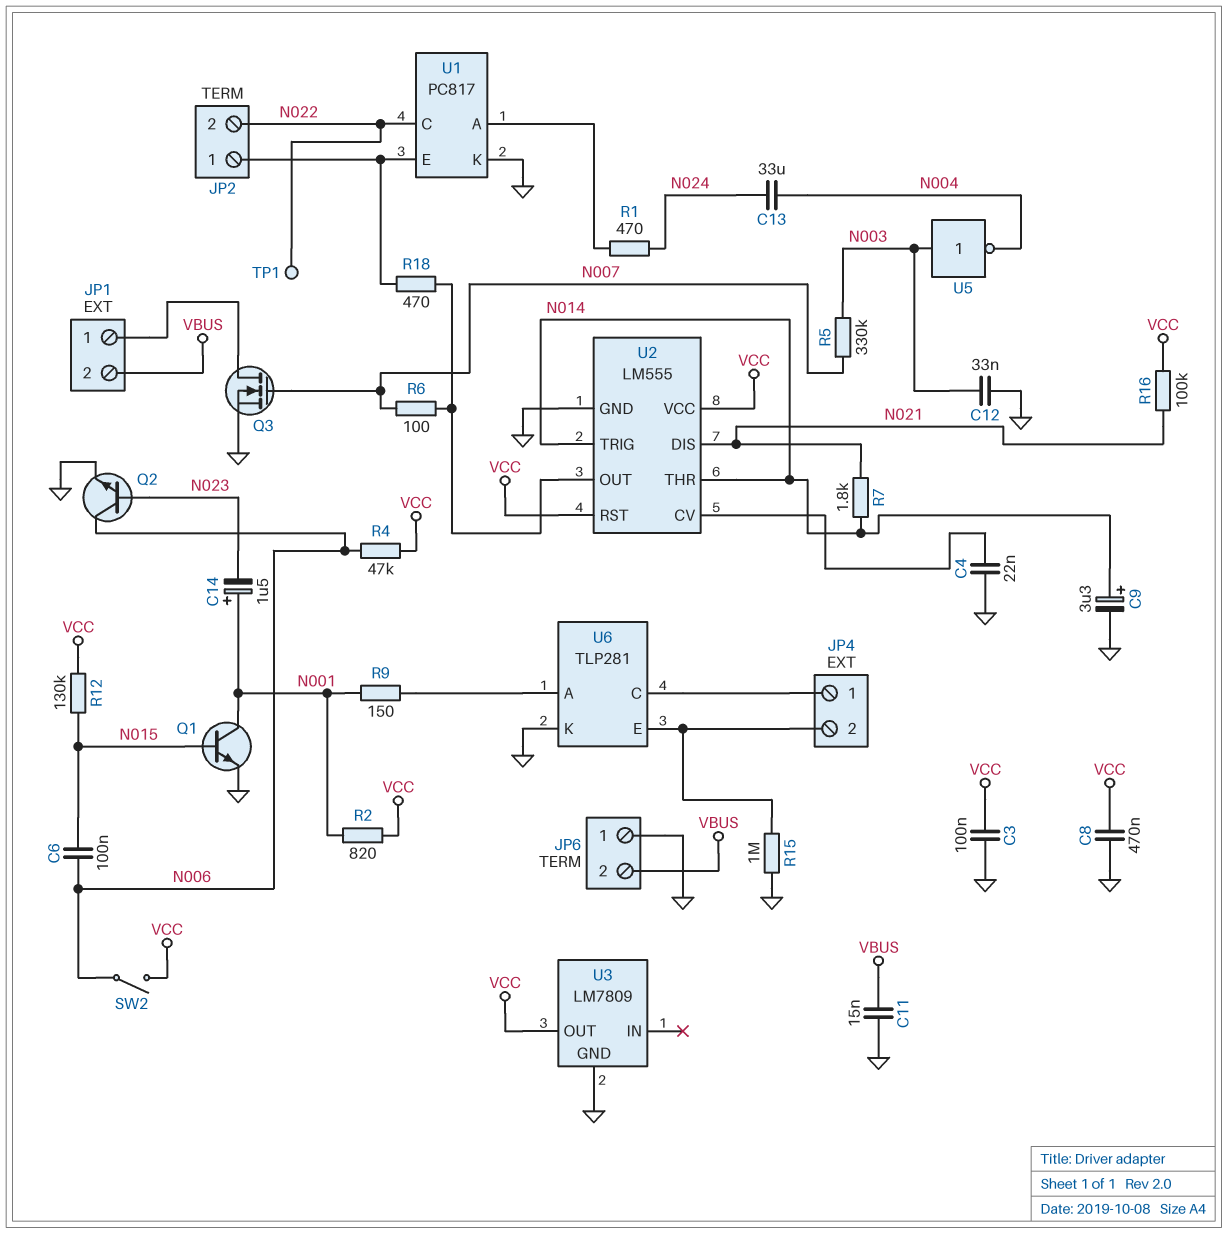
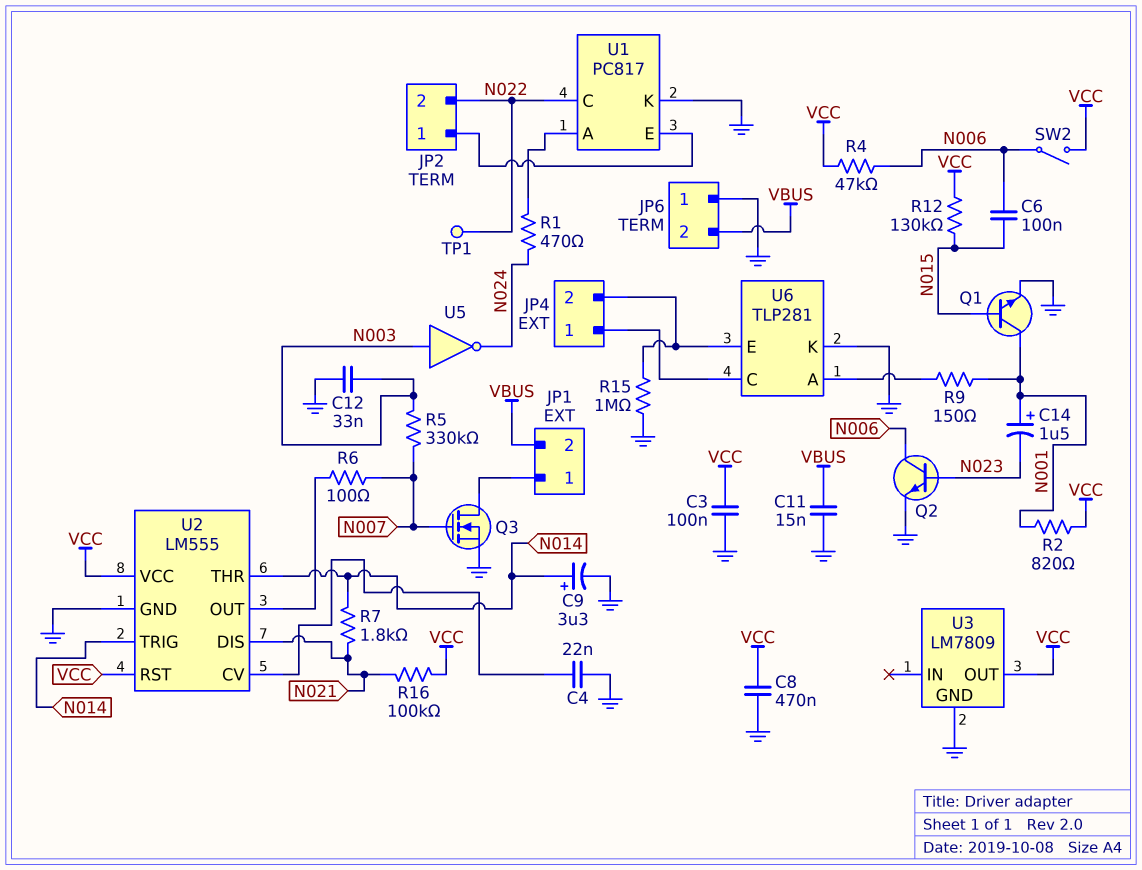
C13: 33uF (N004, N024) -> none
R18: 470 (JP2/1, U2/OUT) -> none
U5: NOT (in N003, out N004) -> NOT (in N003, out N024)

